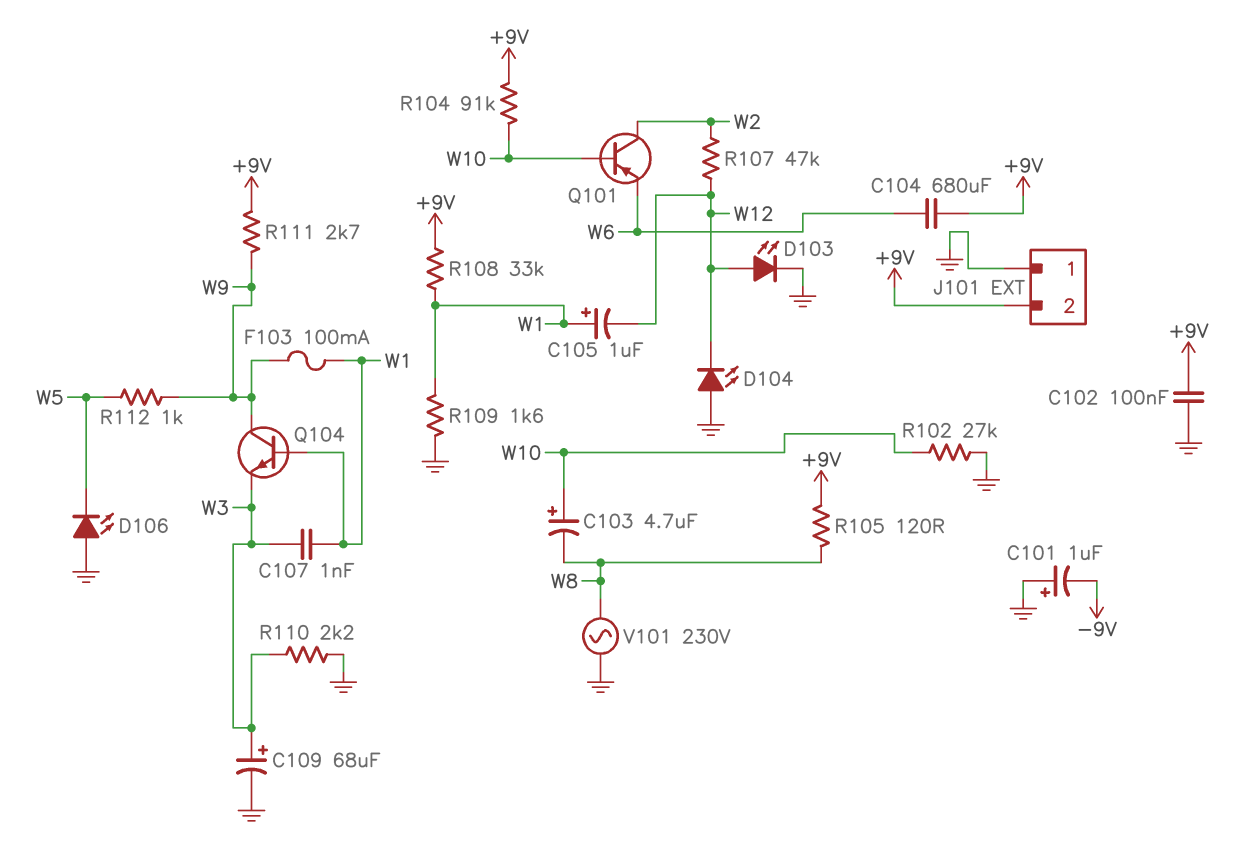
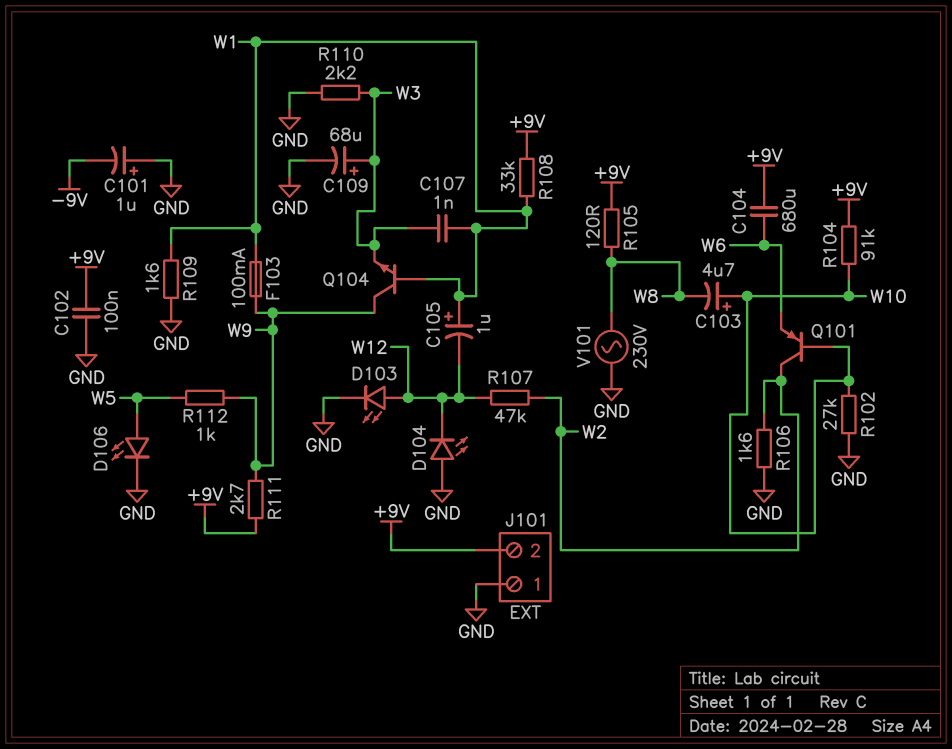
D106: LED (A GND, K W5) -> LED (A W5, K GND)
R106: none -> 1.6k (GND, W2)

